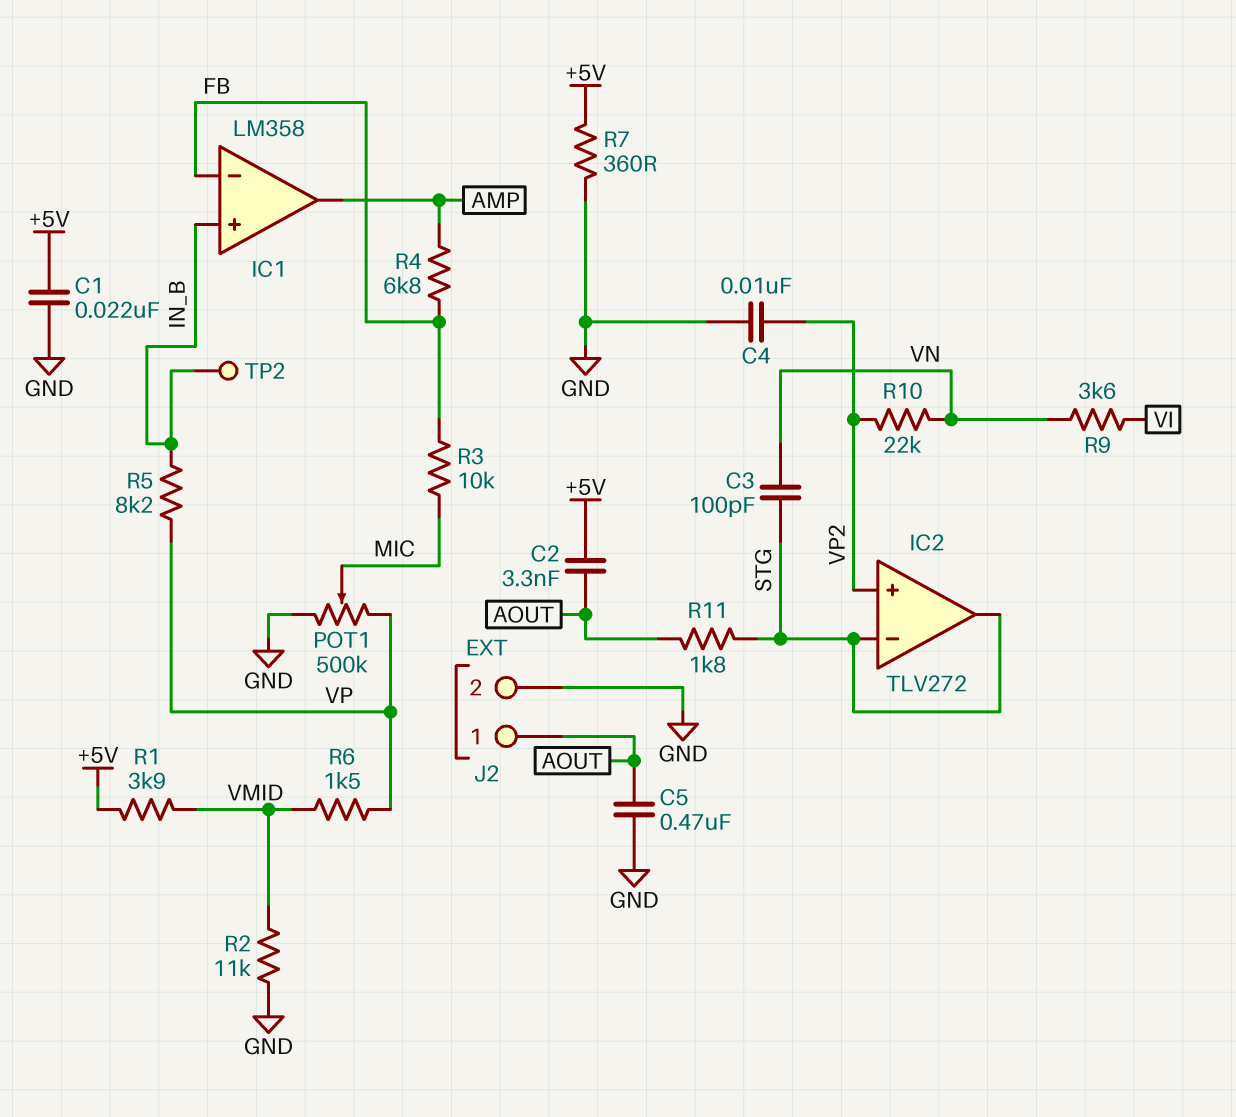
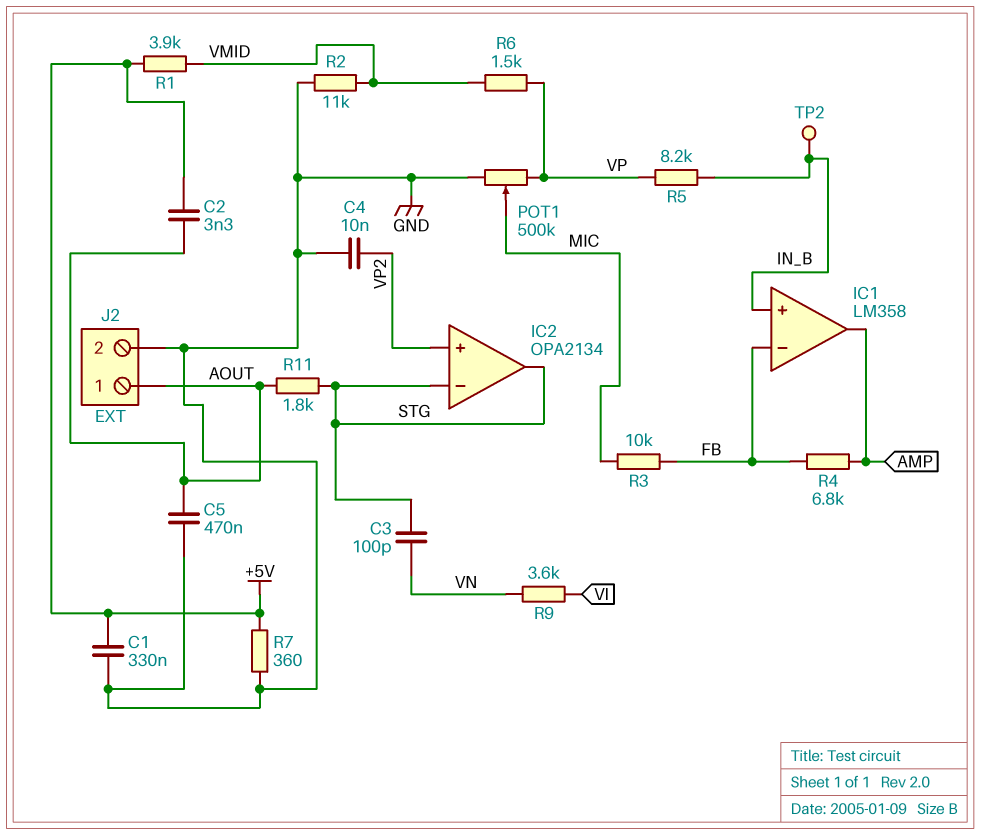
C1: 22nF (+5V, GND) -> 330nF (+5V, GND)
IC2: TLV272 -> OPA2134
R10: 22k (VN, VP2) -> none

